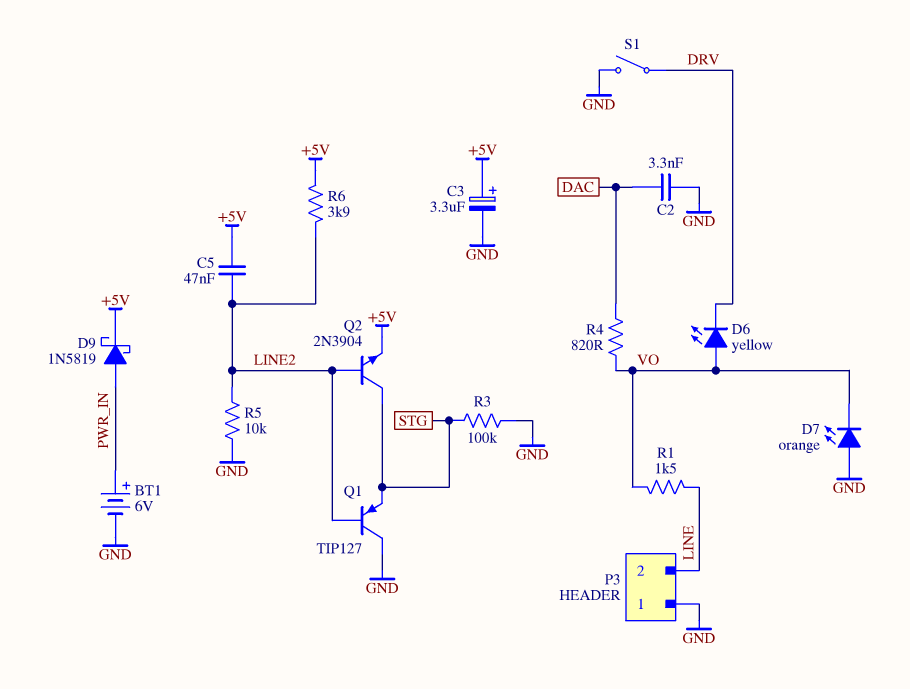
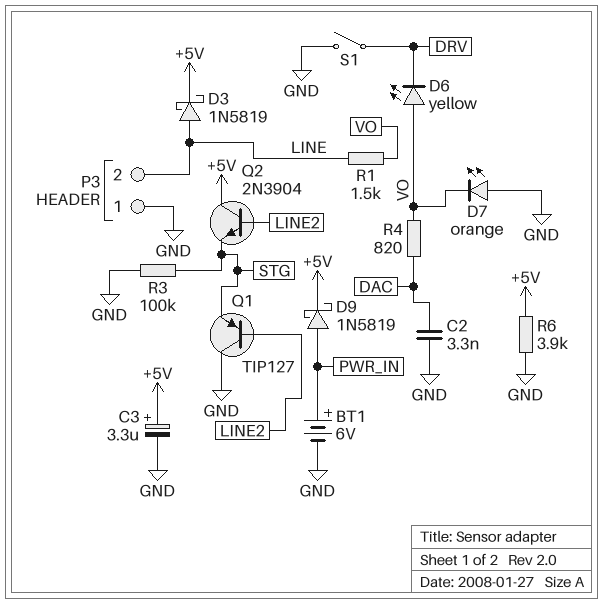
C5: 47nF (+5V, LINE2) -> none
D3: none -> schottky 1N5819 (A LINE, K +5V)
Q2: NPN 2N3904 (B LINE2, C STG, E +5V) -> NPN 2N3904 (B LINE2, C +5V, E STG)
R5: 10k (GND, LINE2) -> none
R6: 3.9k (+5V, LINE2) -> 3.9k (+5V, GND)

